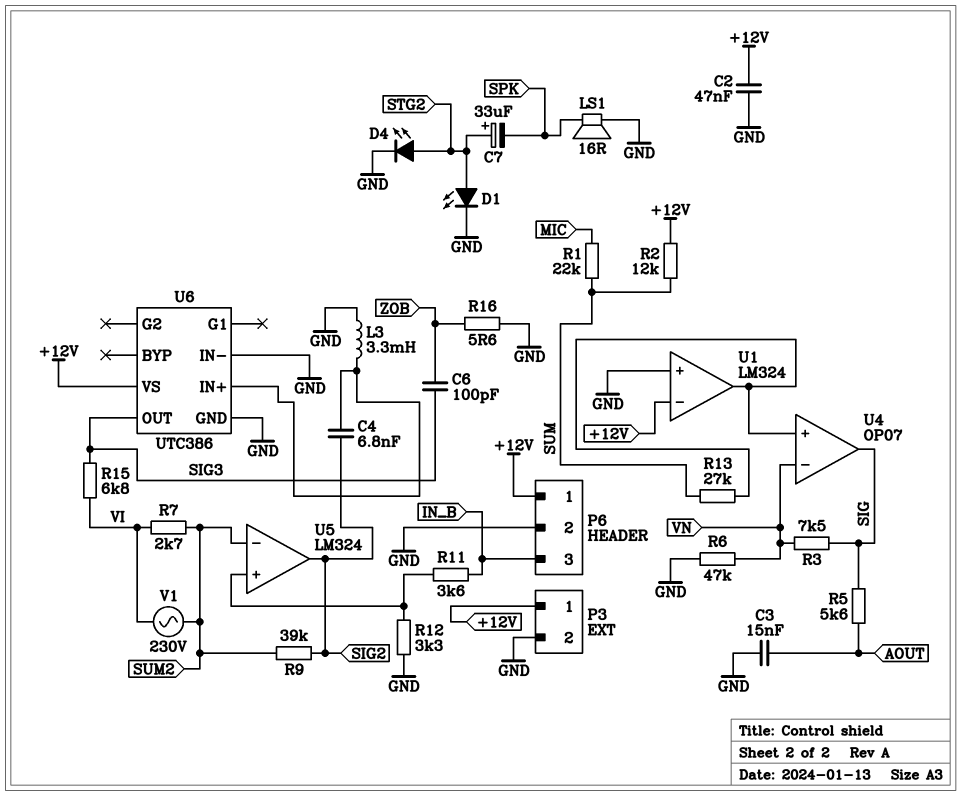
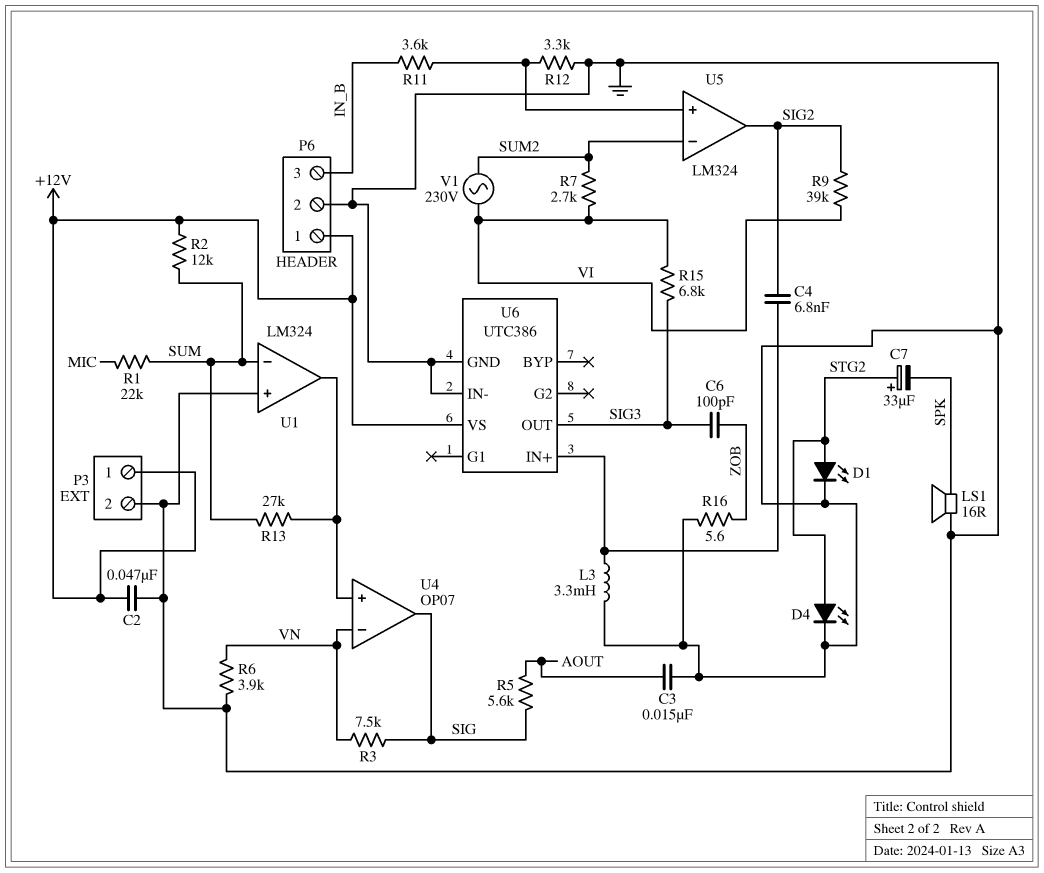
R6: 47k (GND, VN) -> 3.9k (GND, VN)
R9: 39k (SIG2, SUM2) -> 39k (SIG2, VI)
U1 pin in-: +12V -> SUM

